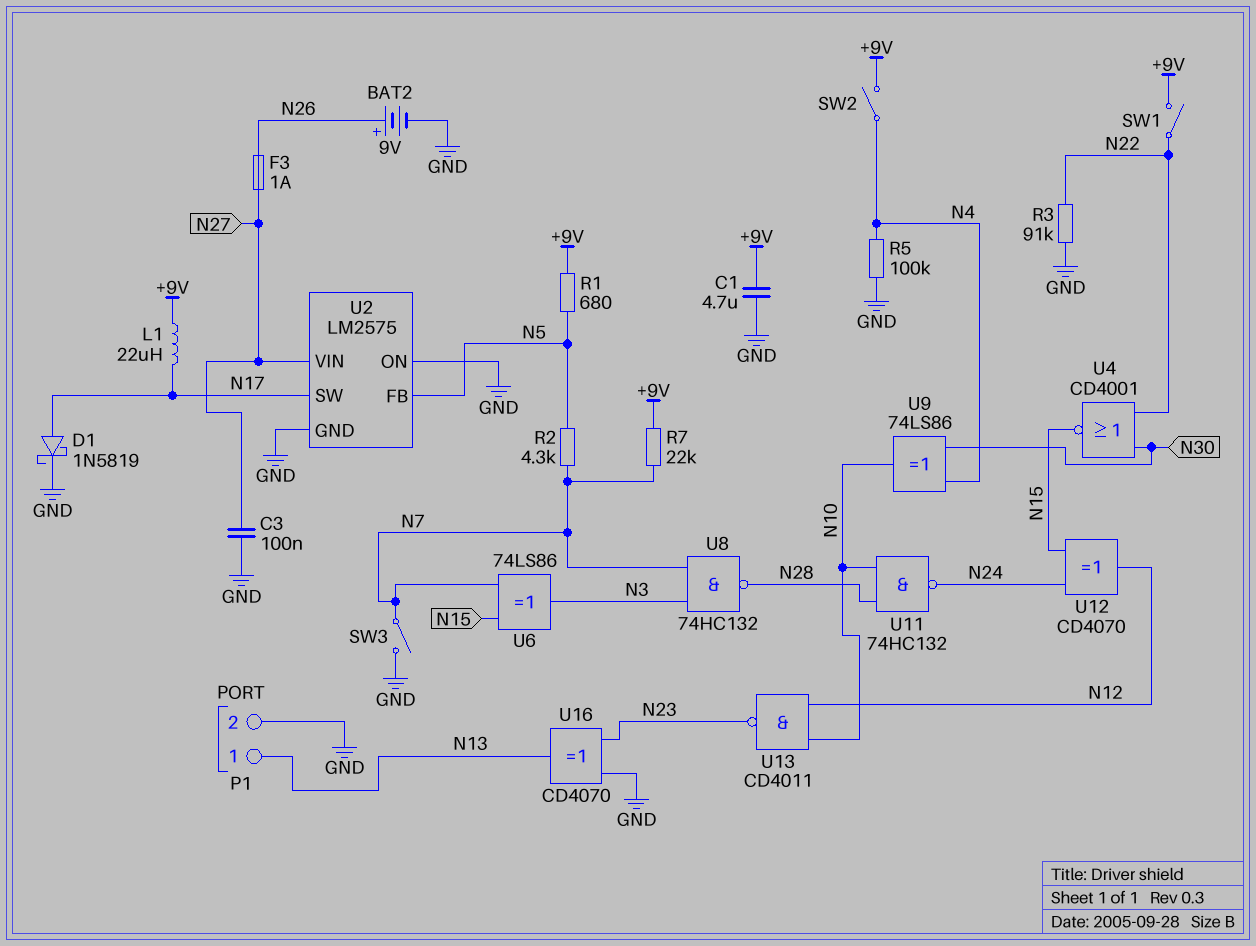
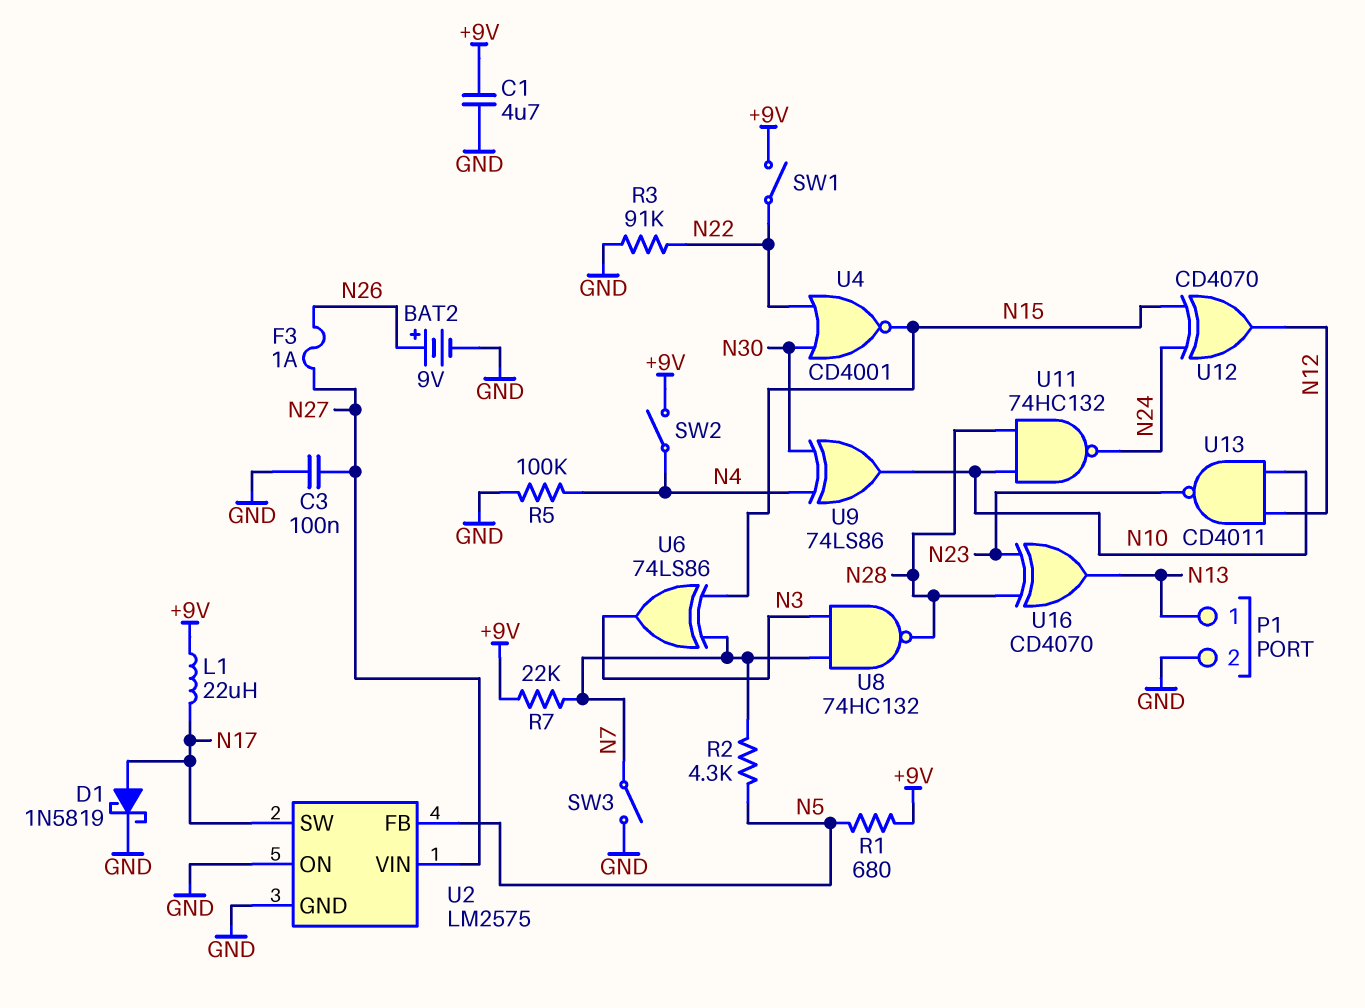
U16: XOR CD4070 (in GND, in N23, out N13) -> XOR CD4070 (in N23, in N28, out N13)

